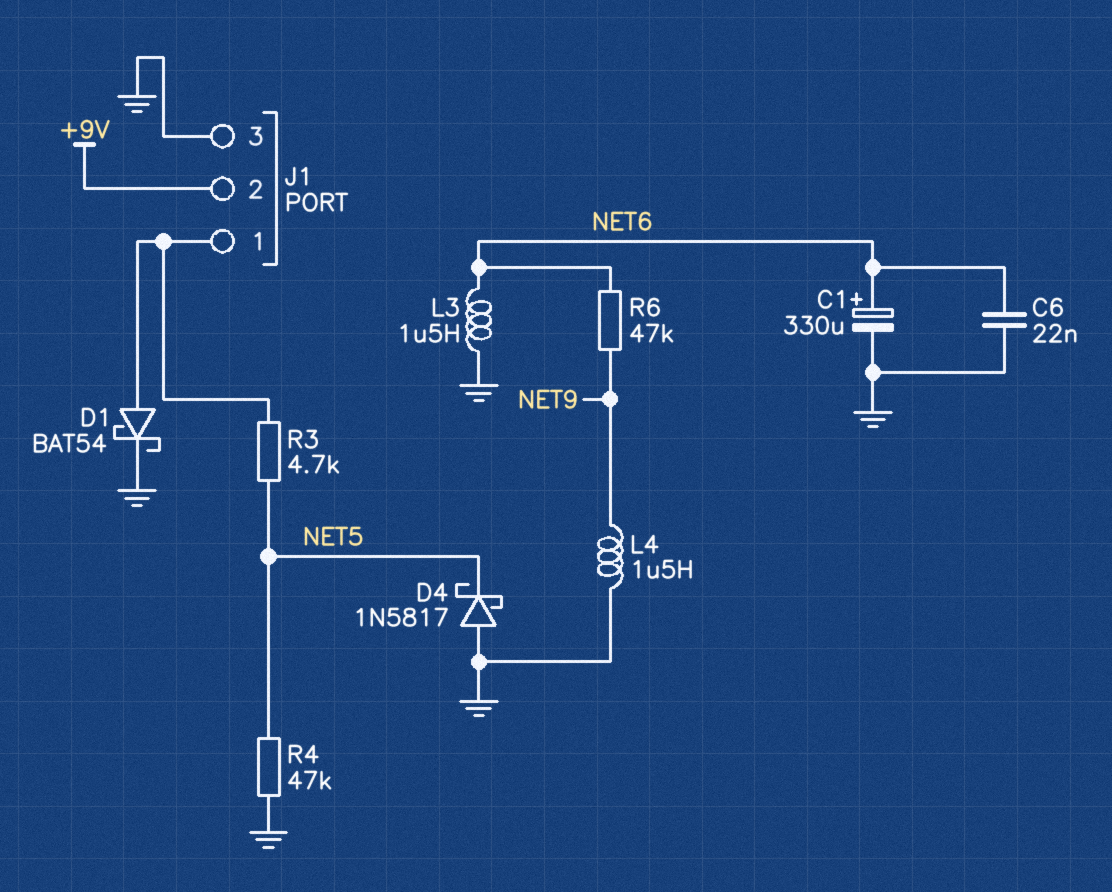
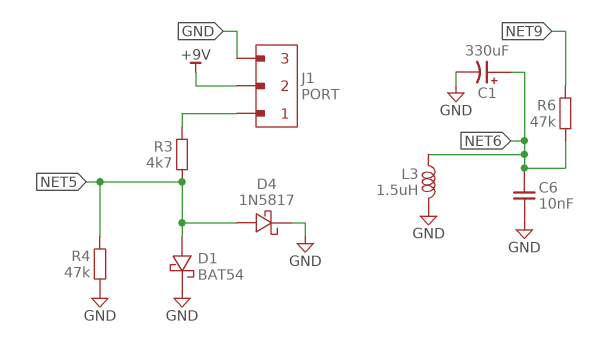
C6: 22nF (GND, NET6) -> 10nF (GND, NET6)
D1: schottky BAT54 (A J1/1, K GND) -> schottky BAT54 (A NET5, K GND)
D4: schottky 1N5817 (A GND, K NET5) -> schottky 1N5817 (A NET5, K GND)
L4: 1.5uH (GND, NET9) -> none

